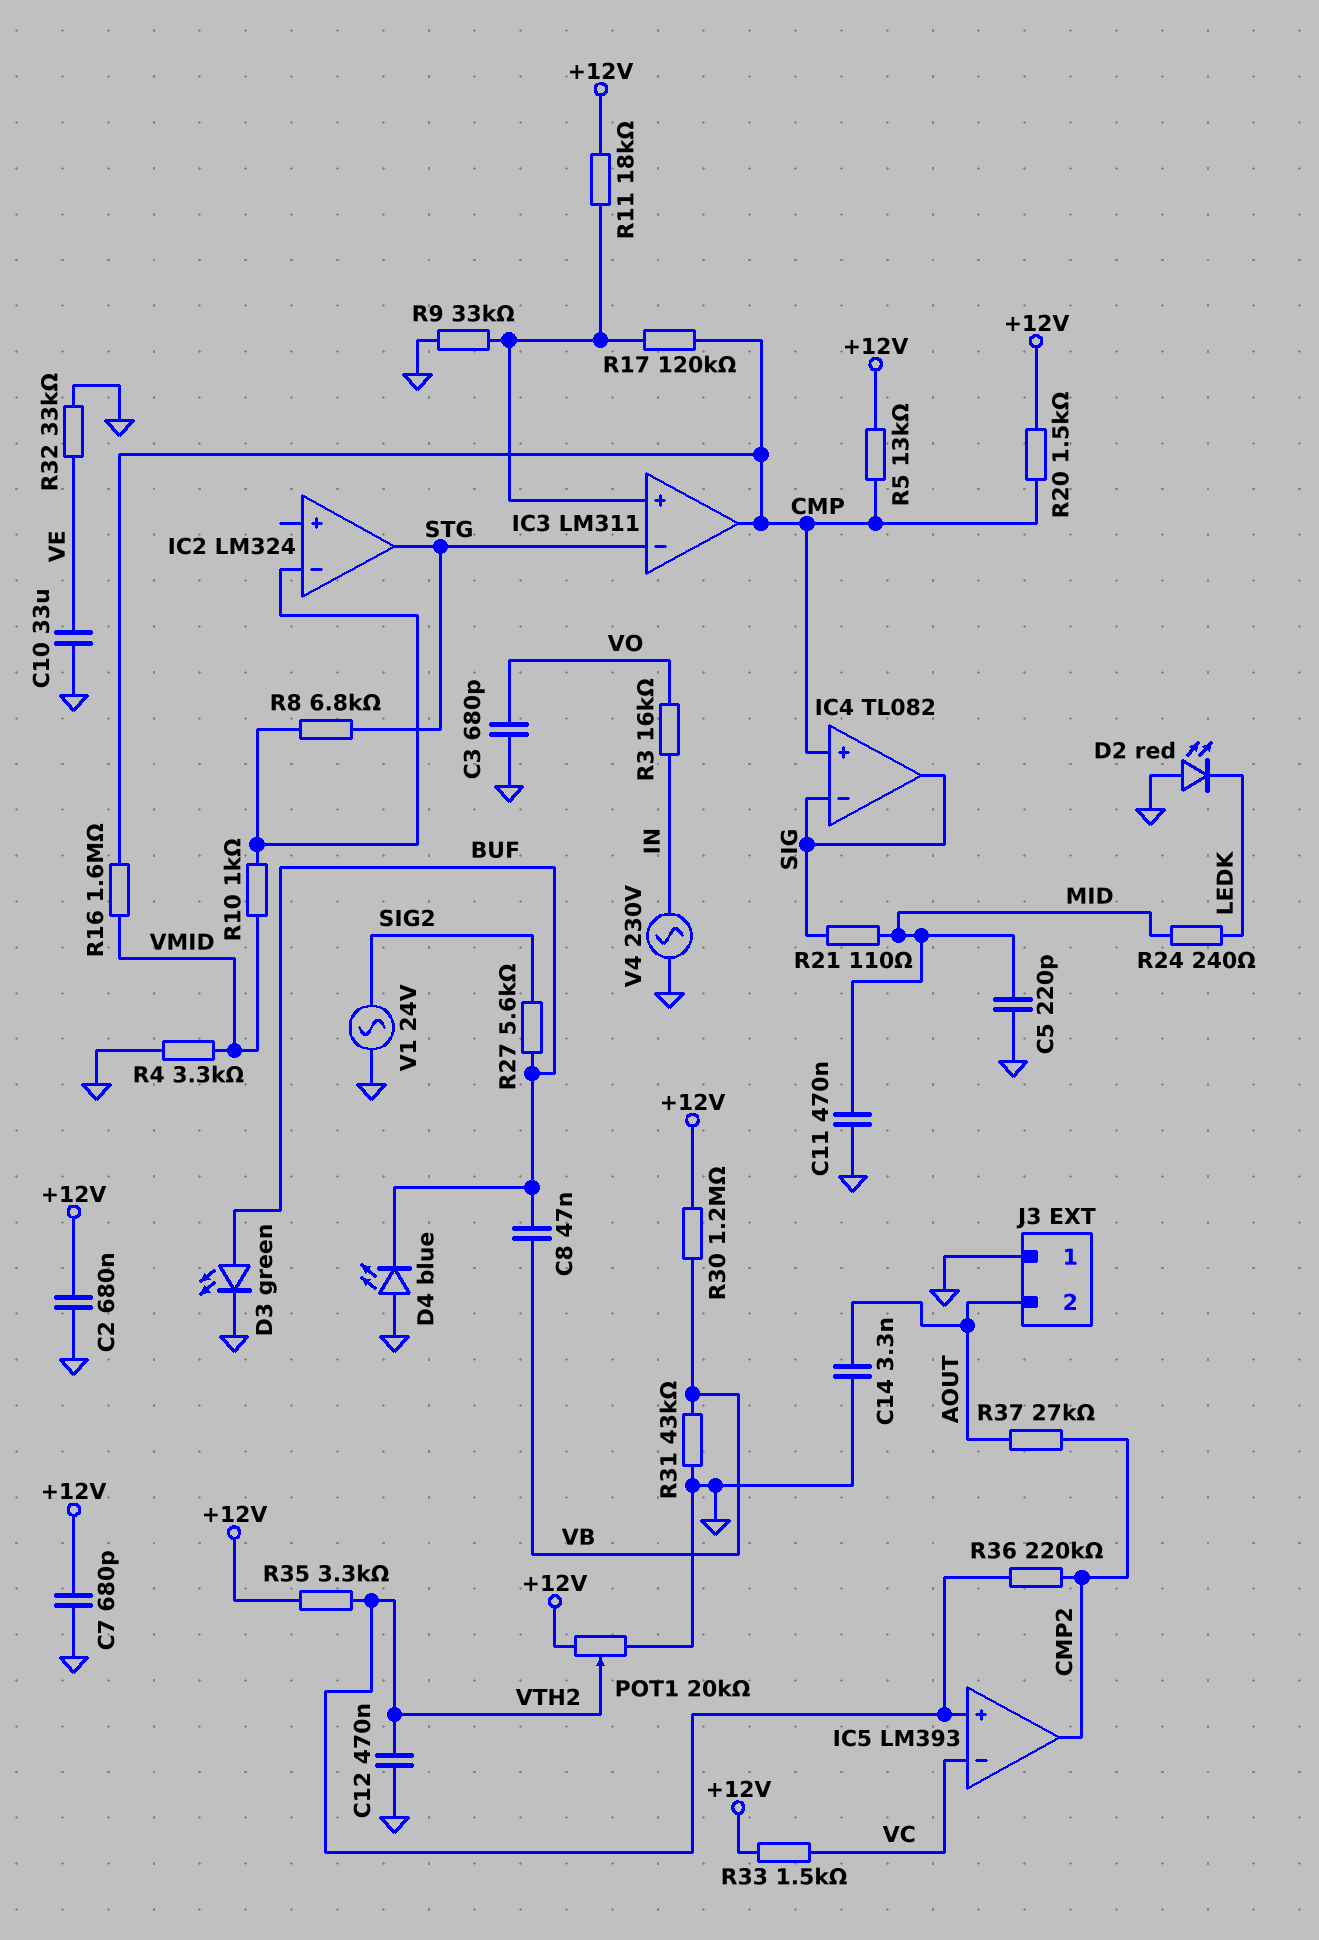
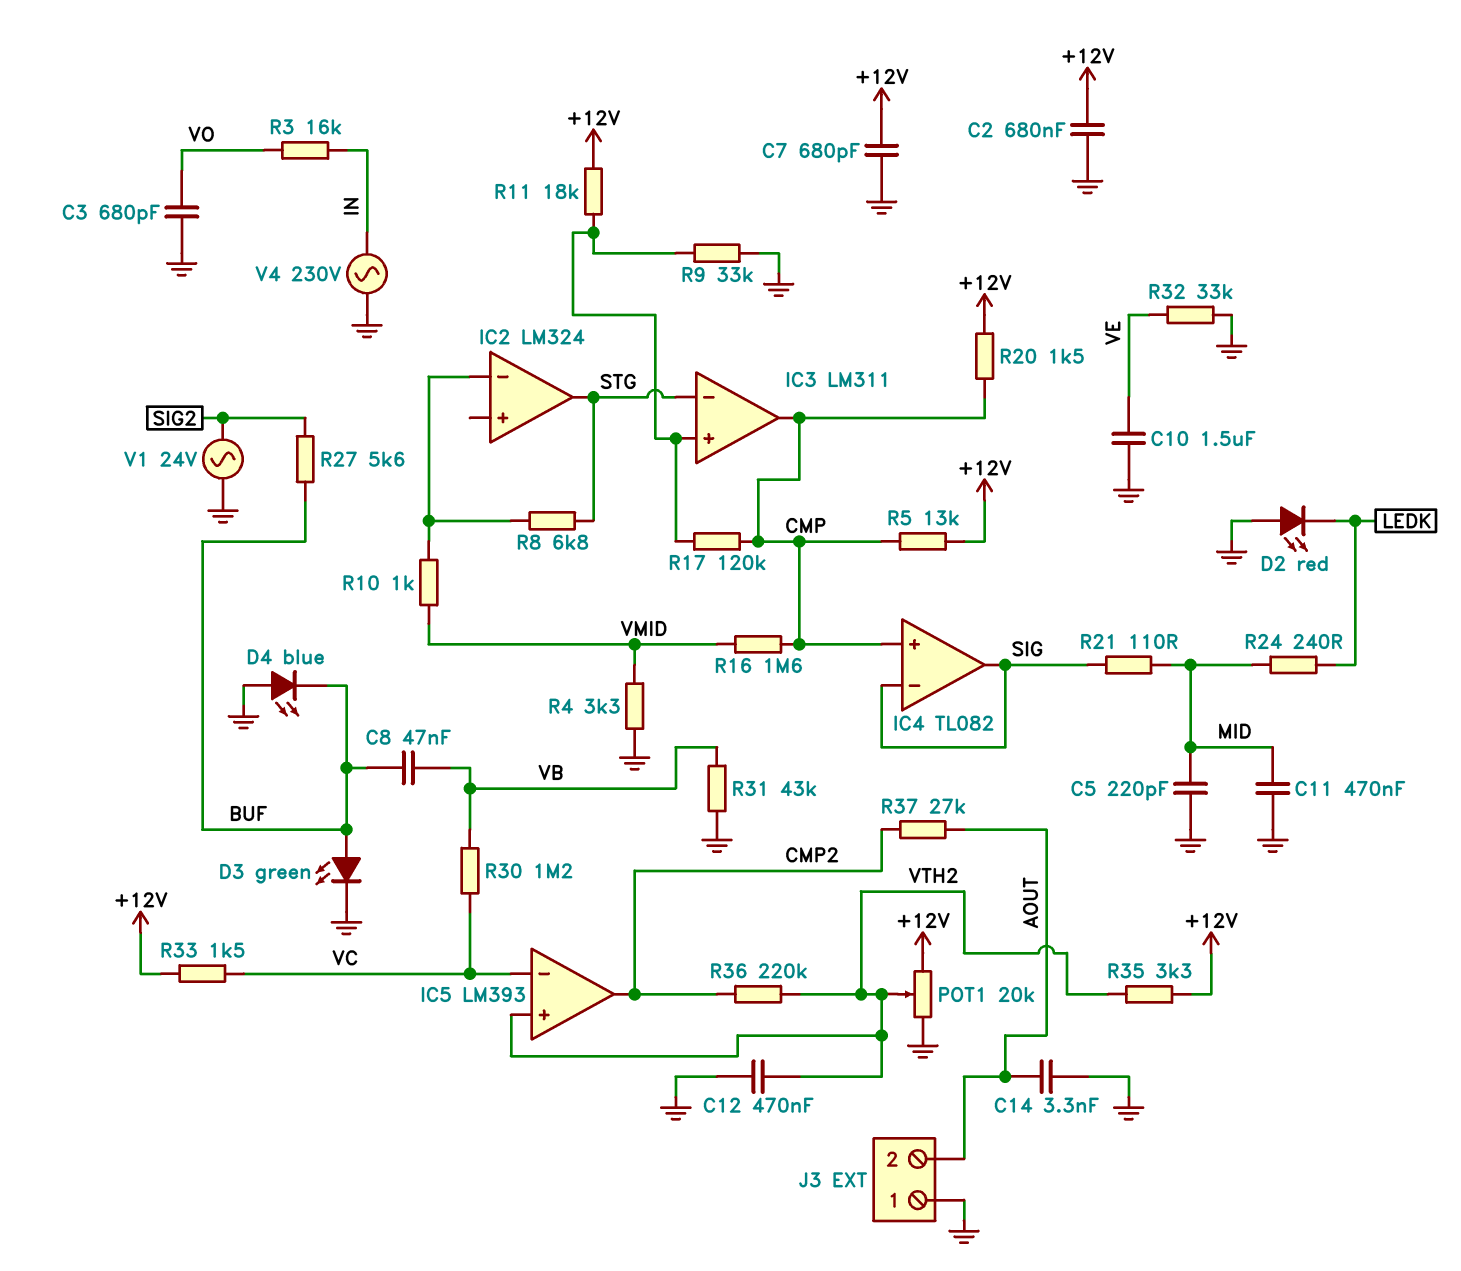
C10: 33uF (GND, VE) -> 1.5uF (GND, VE)
R30: 1.2M (+12V, VB) -> 1.2M (VB, VC)

